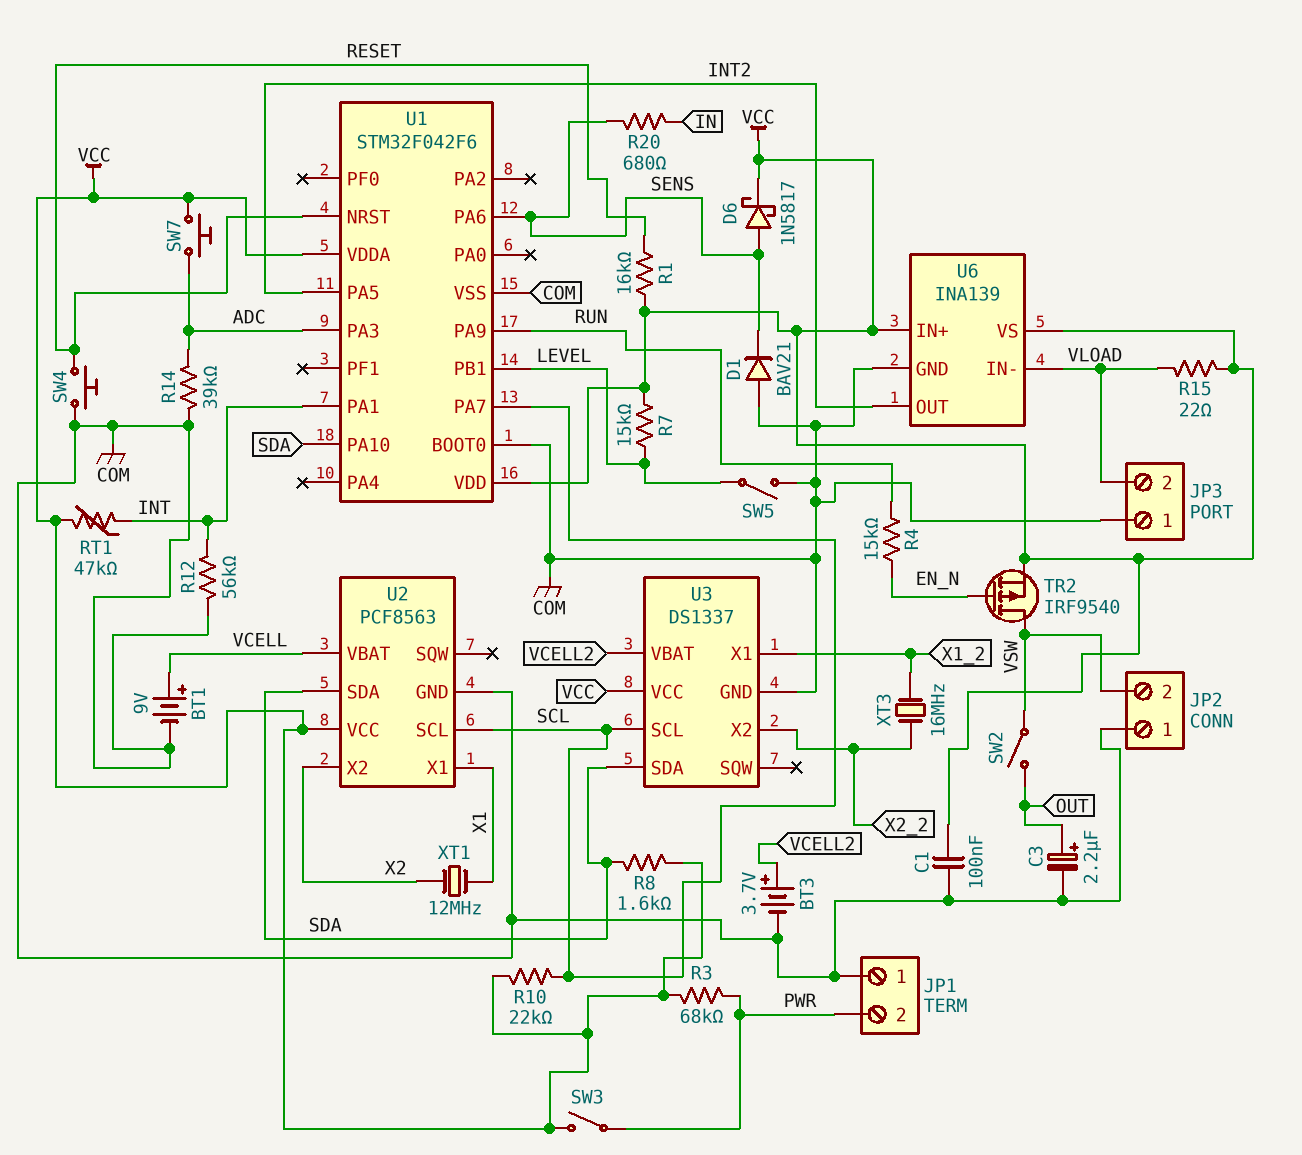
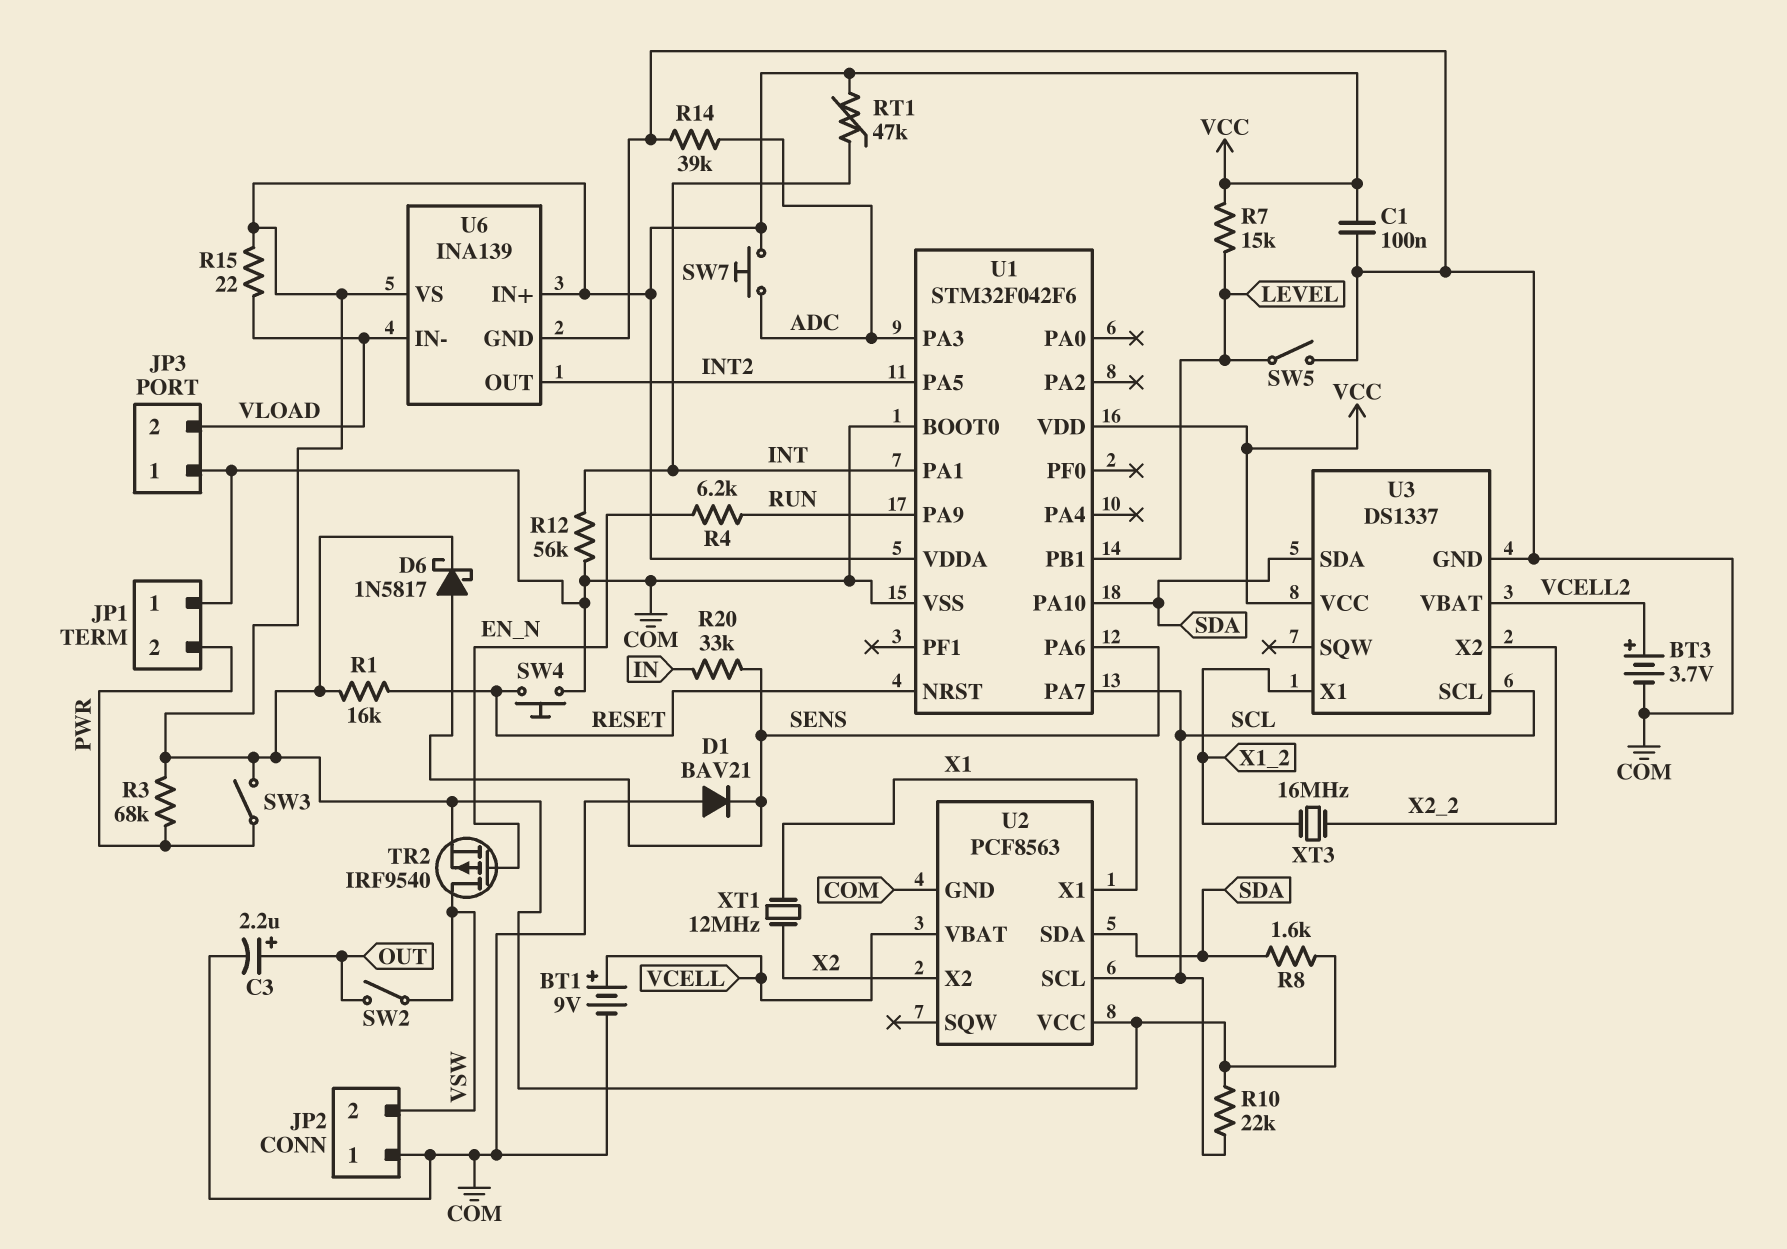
R4: 15k (EN_N, RUN) -> 6.2k (EN_N, RUN)
R20: 680 (IN, SENS) -> 33k (IN, SENS)

